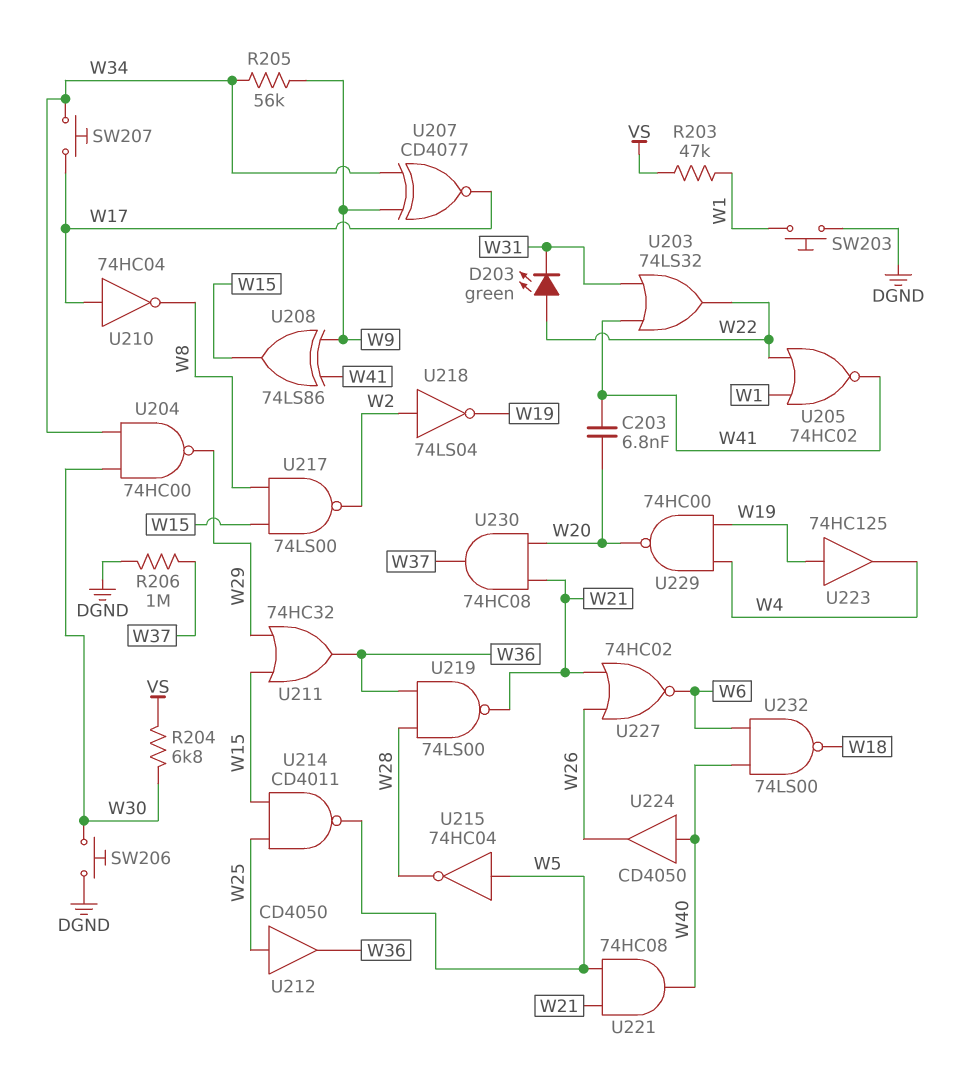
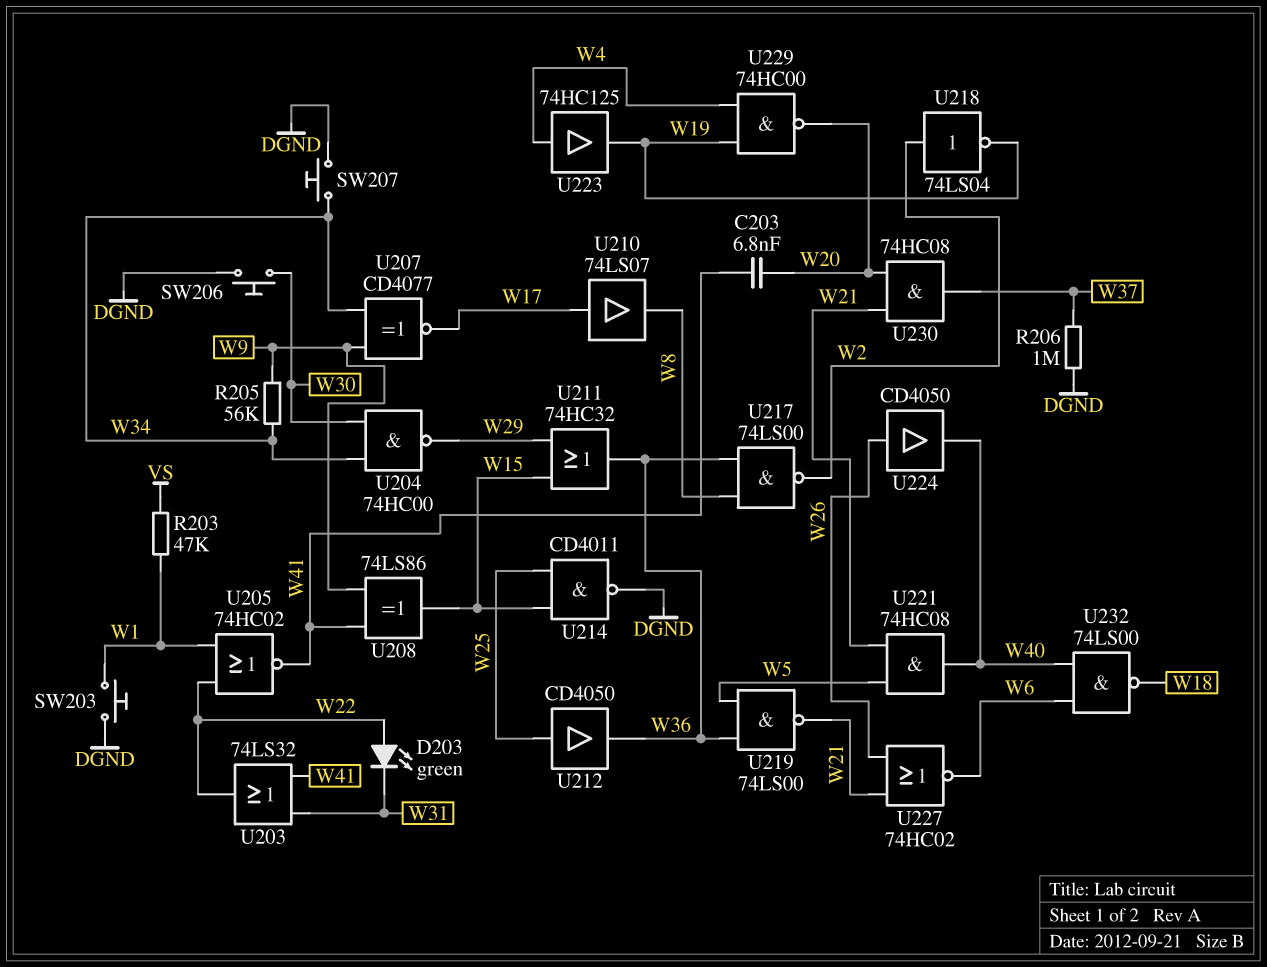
R204: 6.8k (VS, W30) -> none
SW207: button (W17, W34) -> button (DGND, W34)
U210: NOT 74HC04 (in W17, out W8) -> buffer 74LS07 (in W17, out W8)
U214: NAND CD4011 (in W15, in W25, out W5) -> NAND CD4011 (in W15, in W25, out DGND)
U215: NOT 74HC04 (in W5, out W28) -> none
U217: NAND 74LS00 (in W8, in W15, out W2) -> NAND 74LS00 (in W8, in W36, out W2)
U219: NAND 74LS00 (in W28, in W36, out W21) -> NAND 74LS00 (in W5, in W36, out W21)
U223: buffer 74HC125 (in W19, out W4) -> buffer 74HC125 (in W4, out W19)
U224: buffer CD4050 (in W40, out W26) -> buffer CD4050 (in W26, out W40)

